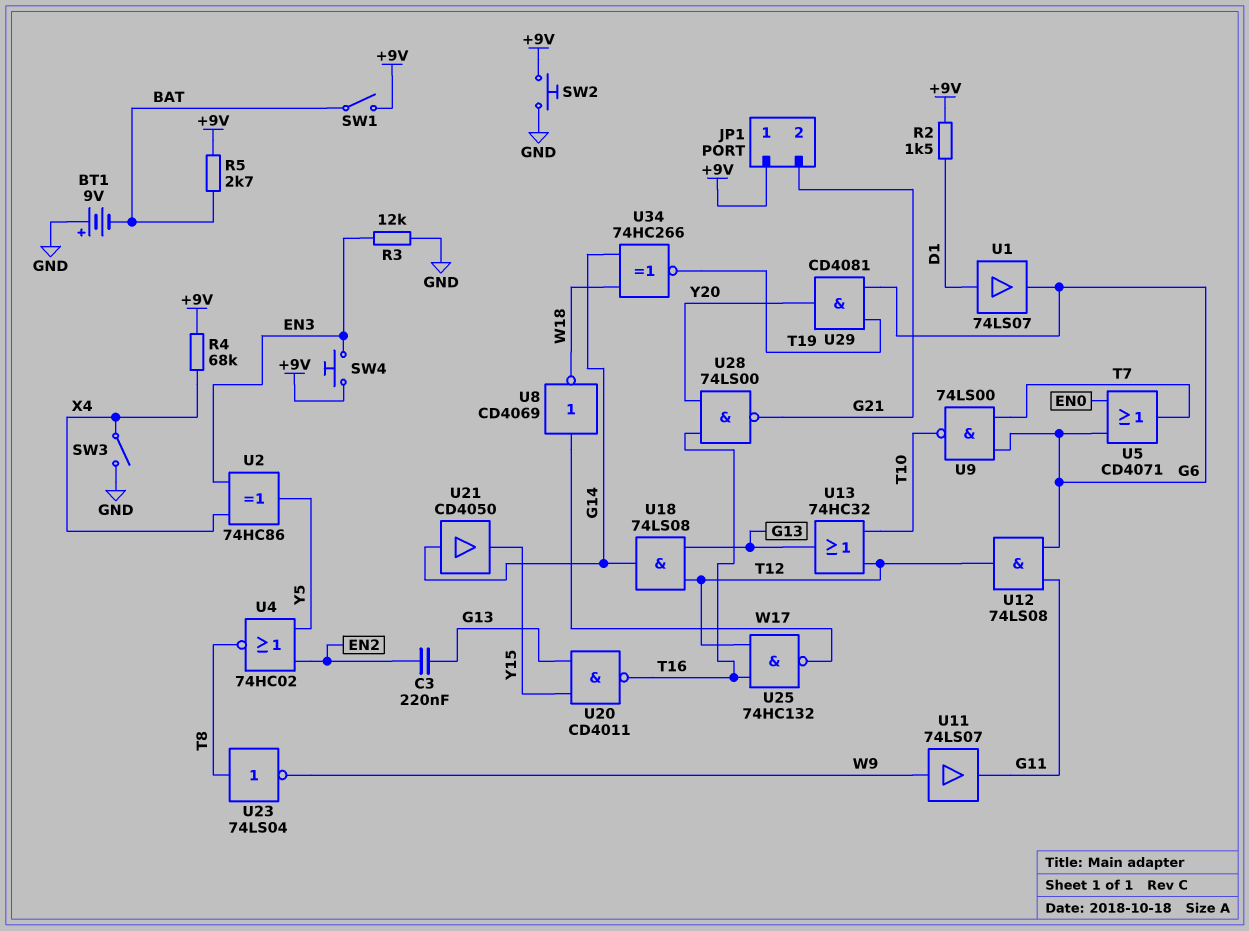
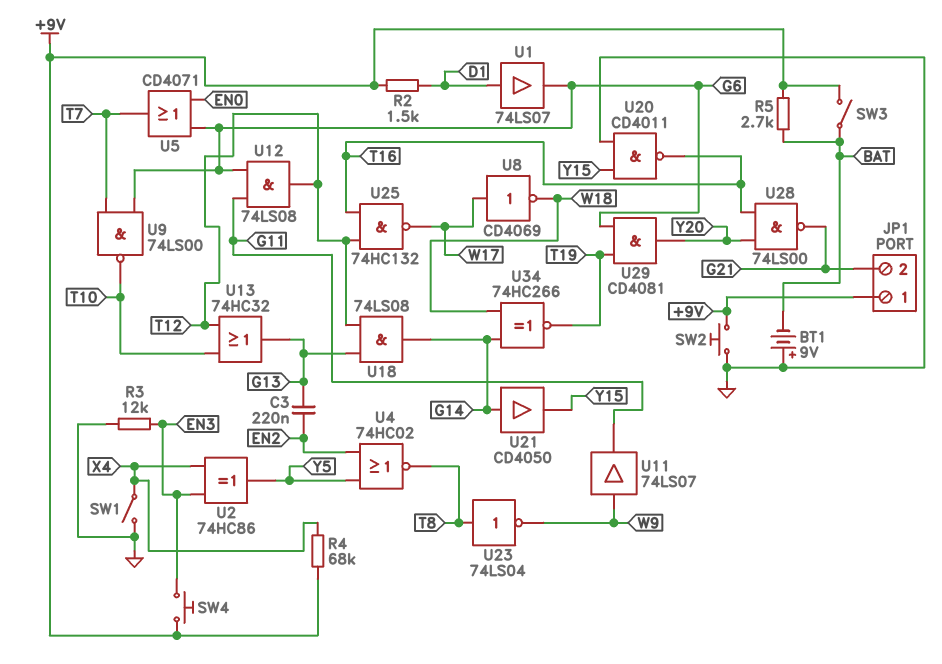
SW1: switch (+9V, BAT) -> switch (GND, X4)
SW3: switch (GND, X4) -> switch (+9V, BAT)
U20: NAND CD4011 (in G13, in Y15, out T16) -> NAND CD4011 (in GND, in Y15, out T16)

